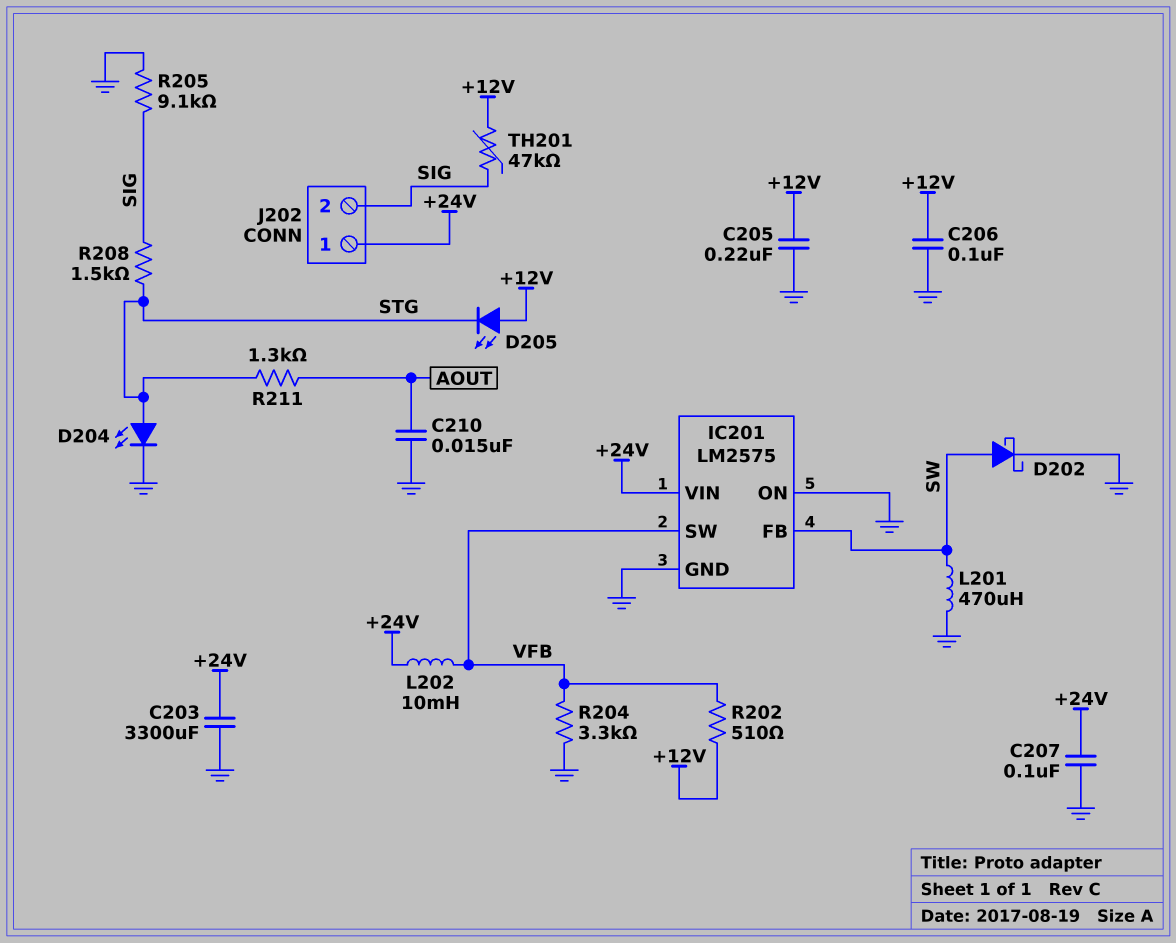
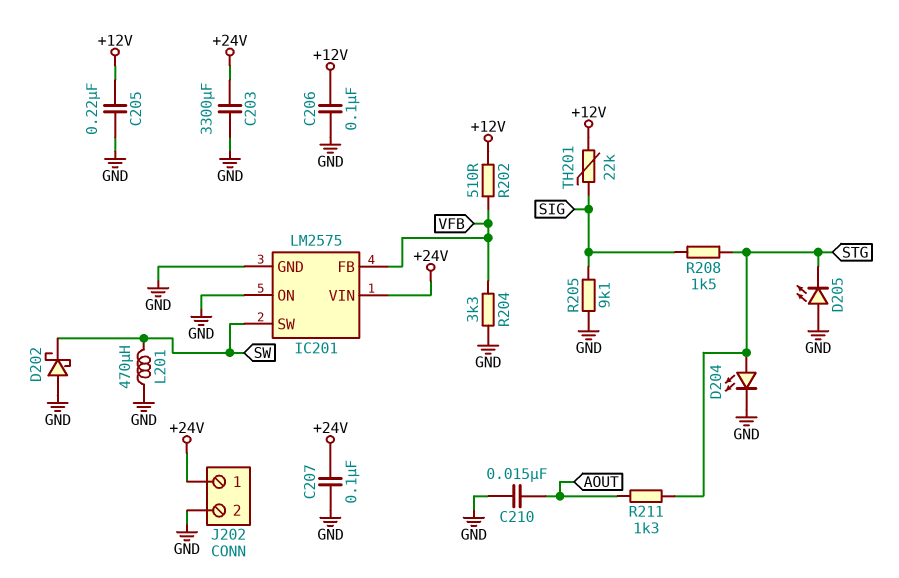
D202: schottky (A SW, K GND) -> schottky (A GND, K SW)
D205: LED (A +12V, K STG) -> LED (A GND, K STG)
IC201 pin FB: SW -> VFB
IC201 pin SW: VFB -> SW
J202 pin 2: SIG -> GND
L202: 10mH (+24V, VFB) -> none
TH201: 47k (+12V, SIG) -> 22k (+12V, SIG)

